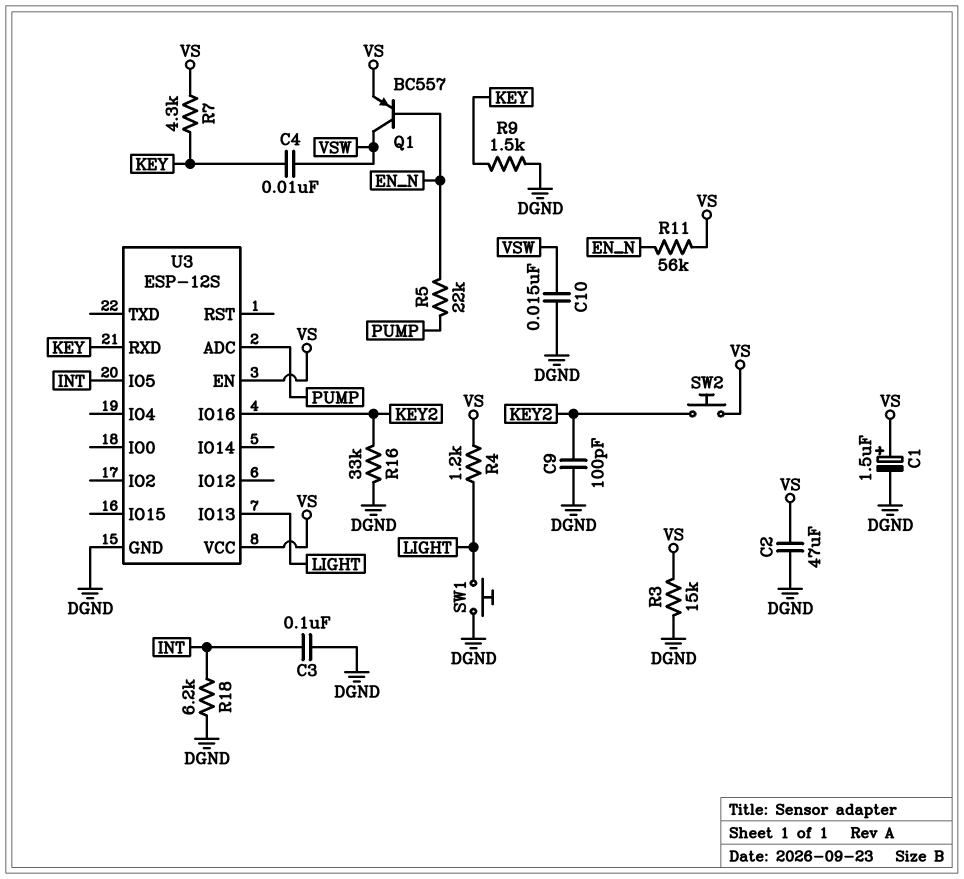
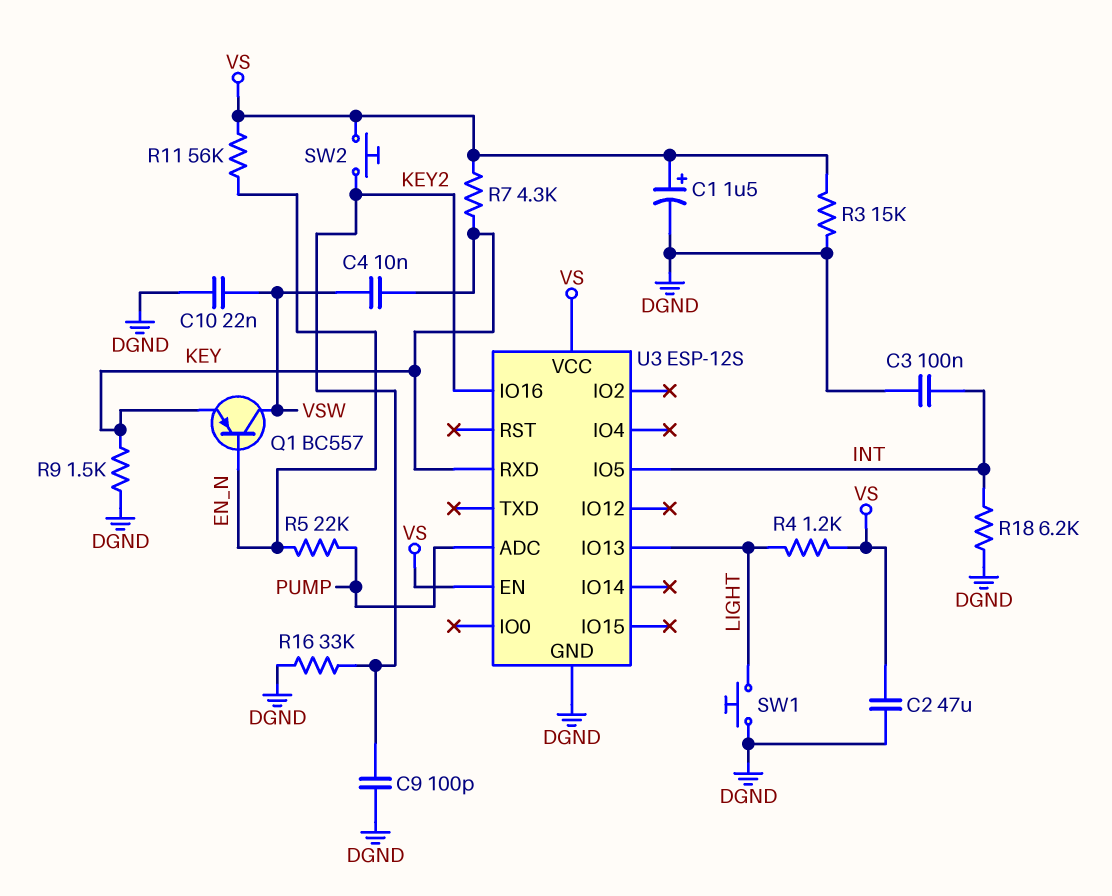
C10: 15nF (DGND, VSW) -> 22nF (DGND, VSW)
Q1: PNP BC557 (B EN_N, C VSW, E VS) -> PNP BC557 (B EN_N, C VSW, E KEY)

